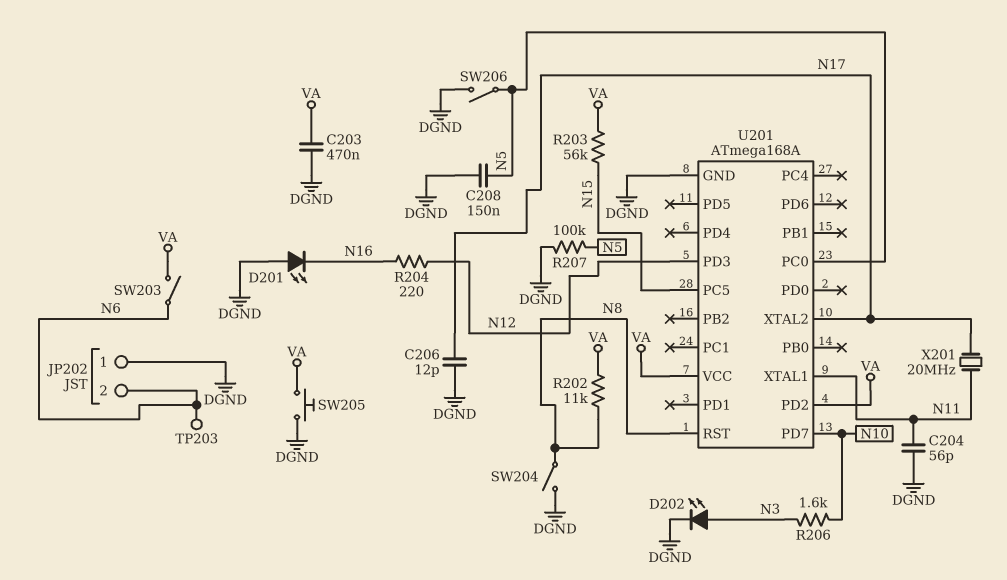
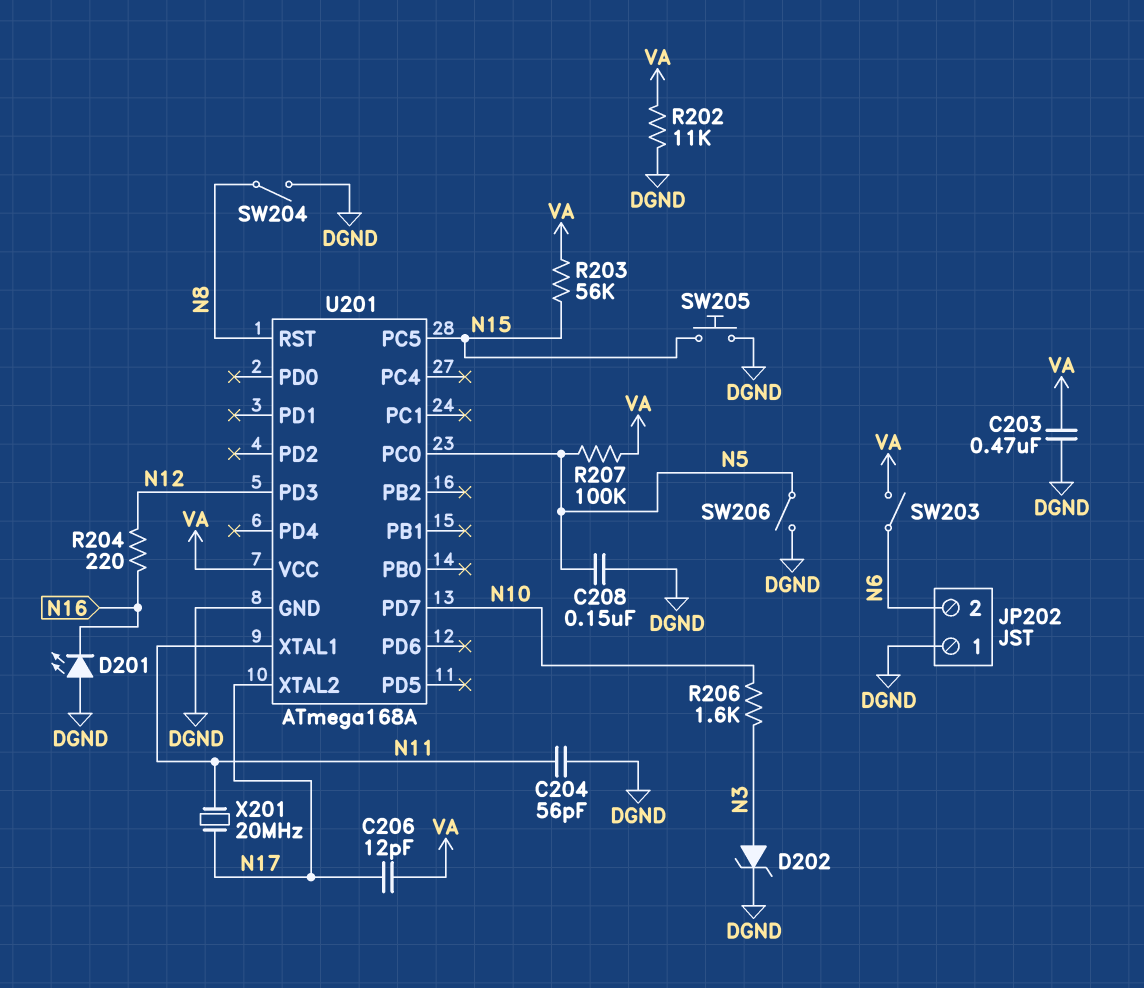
C206: 12pF (DGND, N17) -> 12pF (N17, VA)
D202: LED (A N3, K DGND) -> zener (A N3, K DGND)
R202: 11k (N8, VA) -> 11k (DGND, VA)
R207: 100k (DGND, N5) -> 100k (N5, VA)
SW205: button (DGND, VA) -> button (DGND, N15)
TP203: test point (N6) -> none
U201 pin PD2: VA -> none

